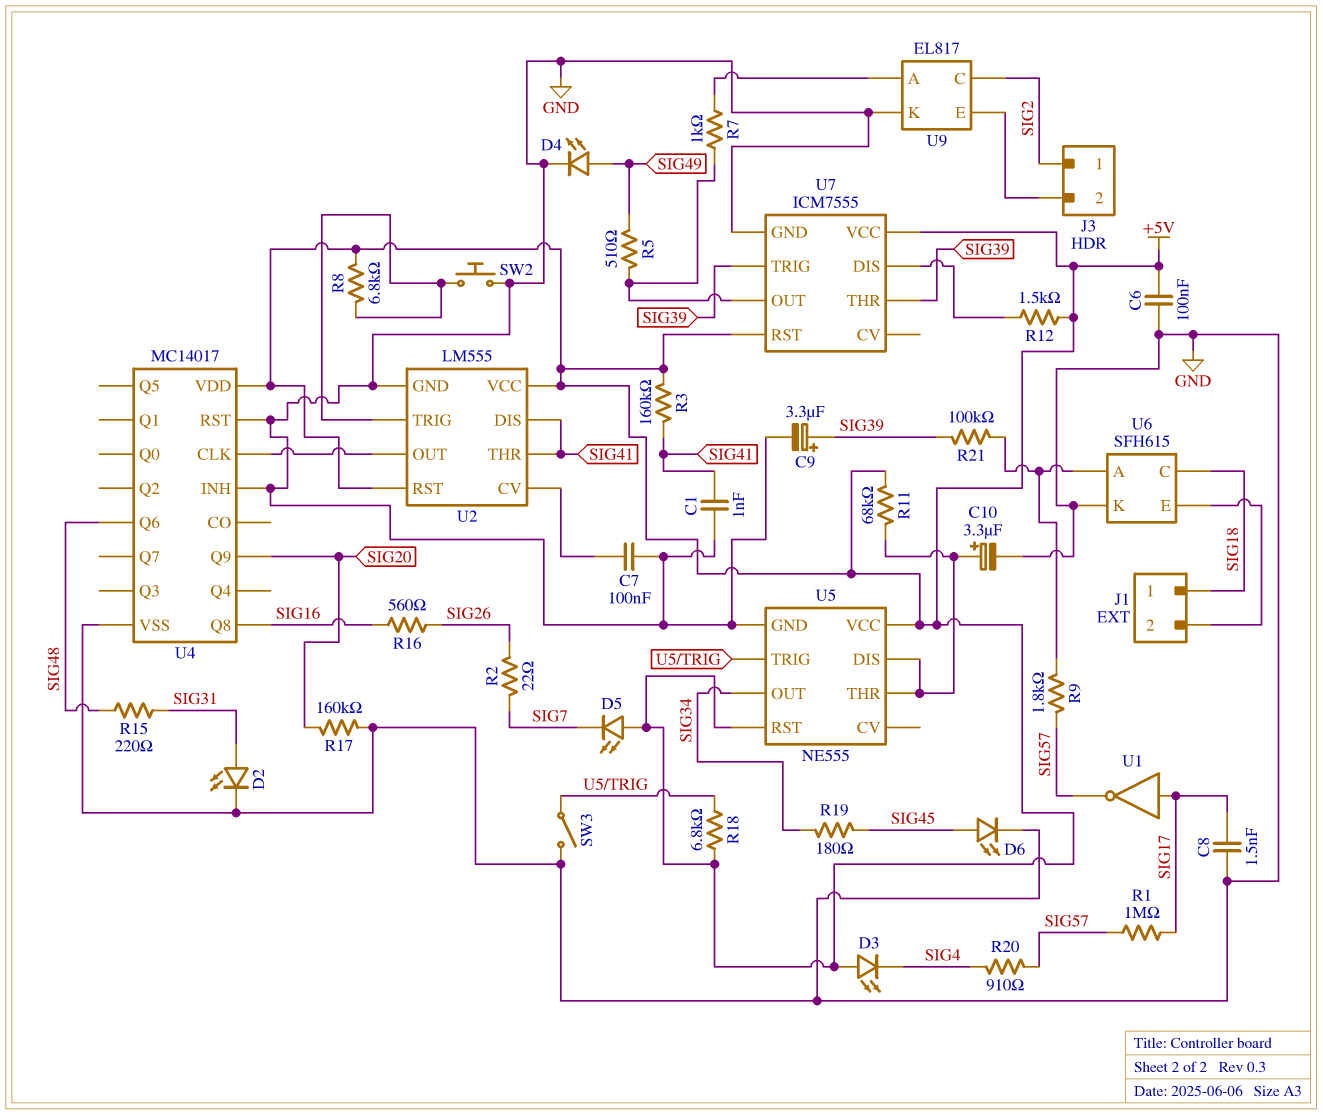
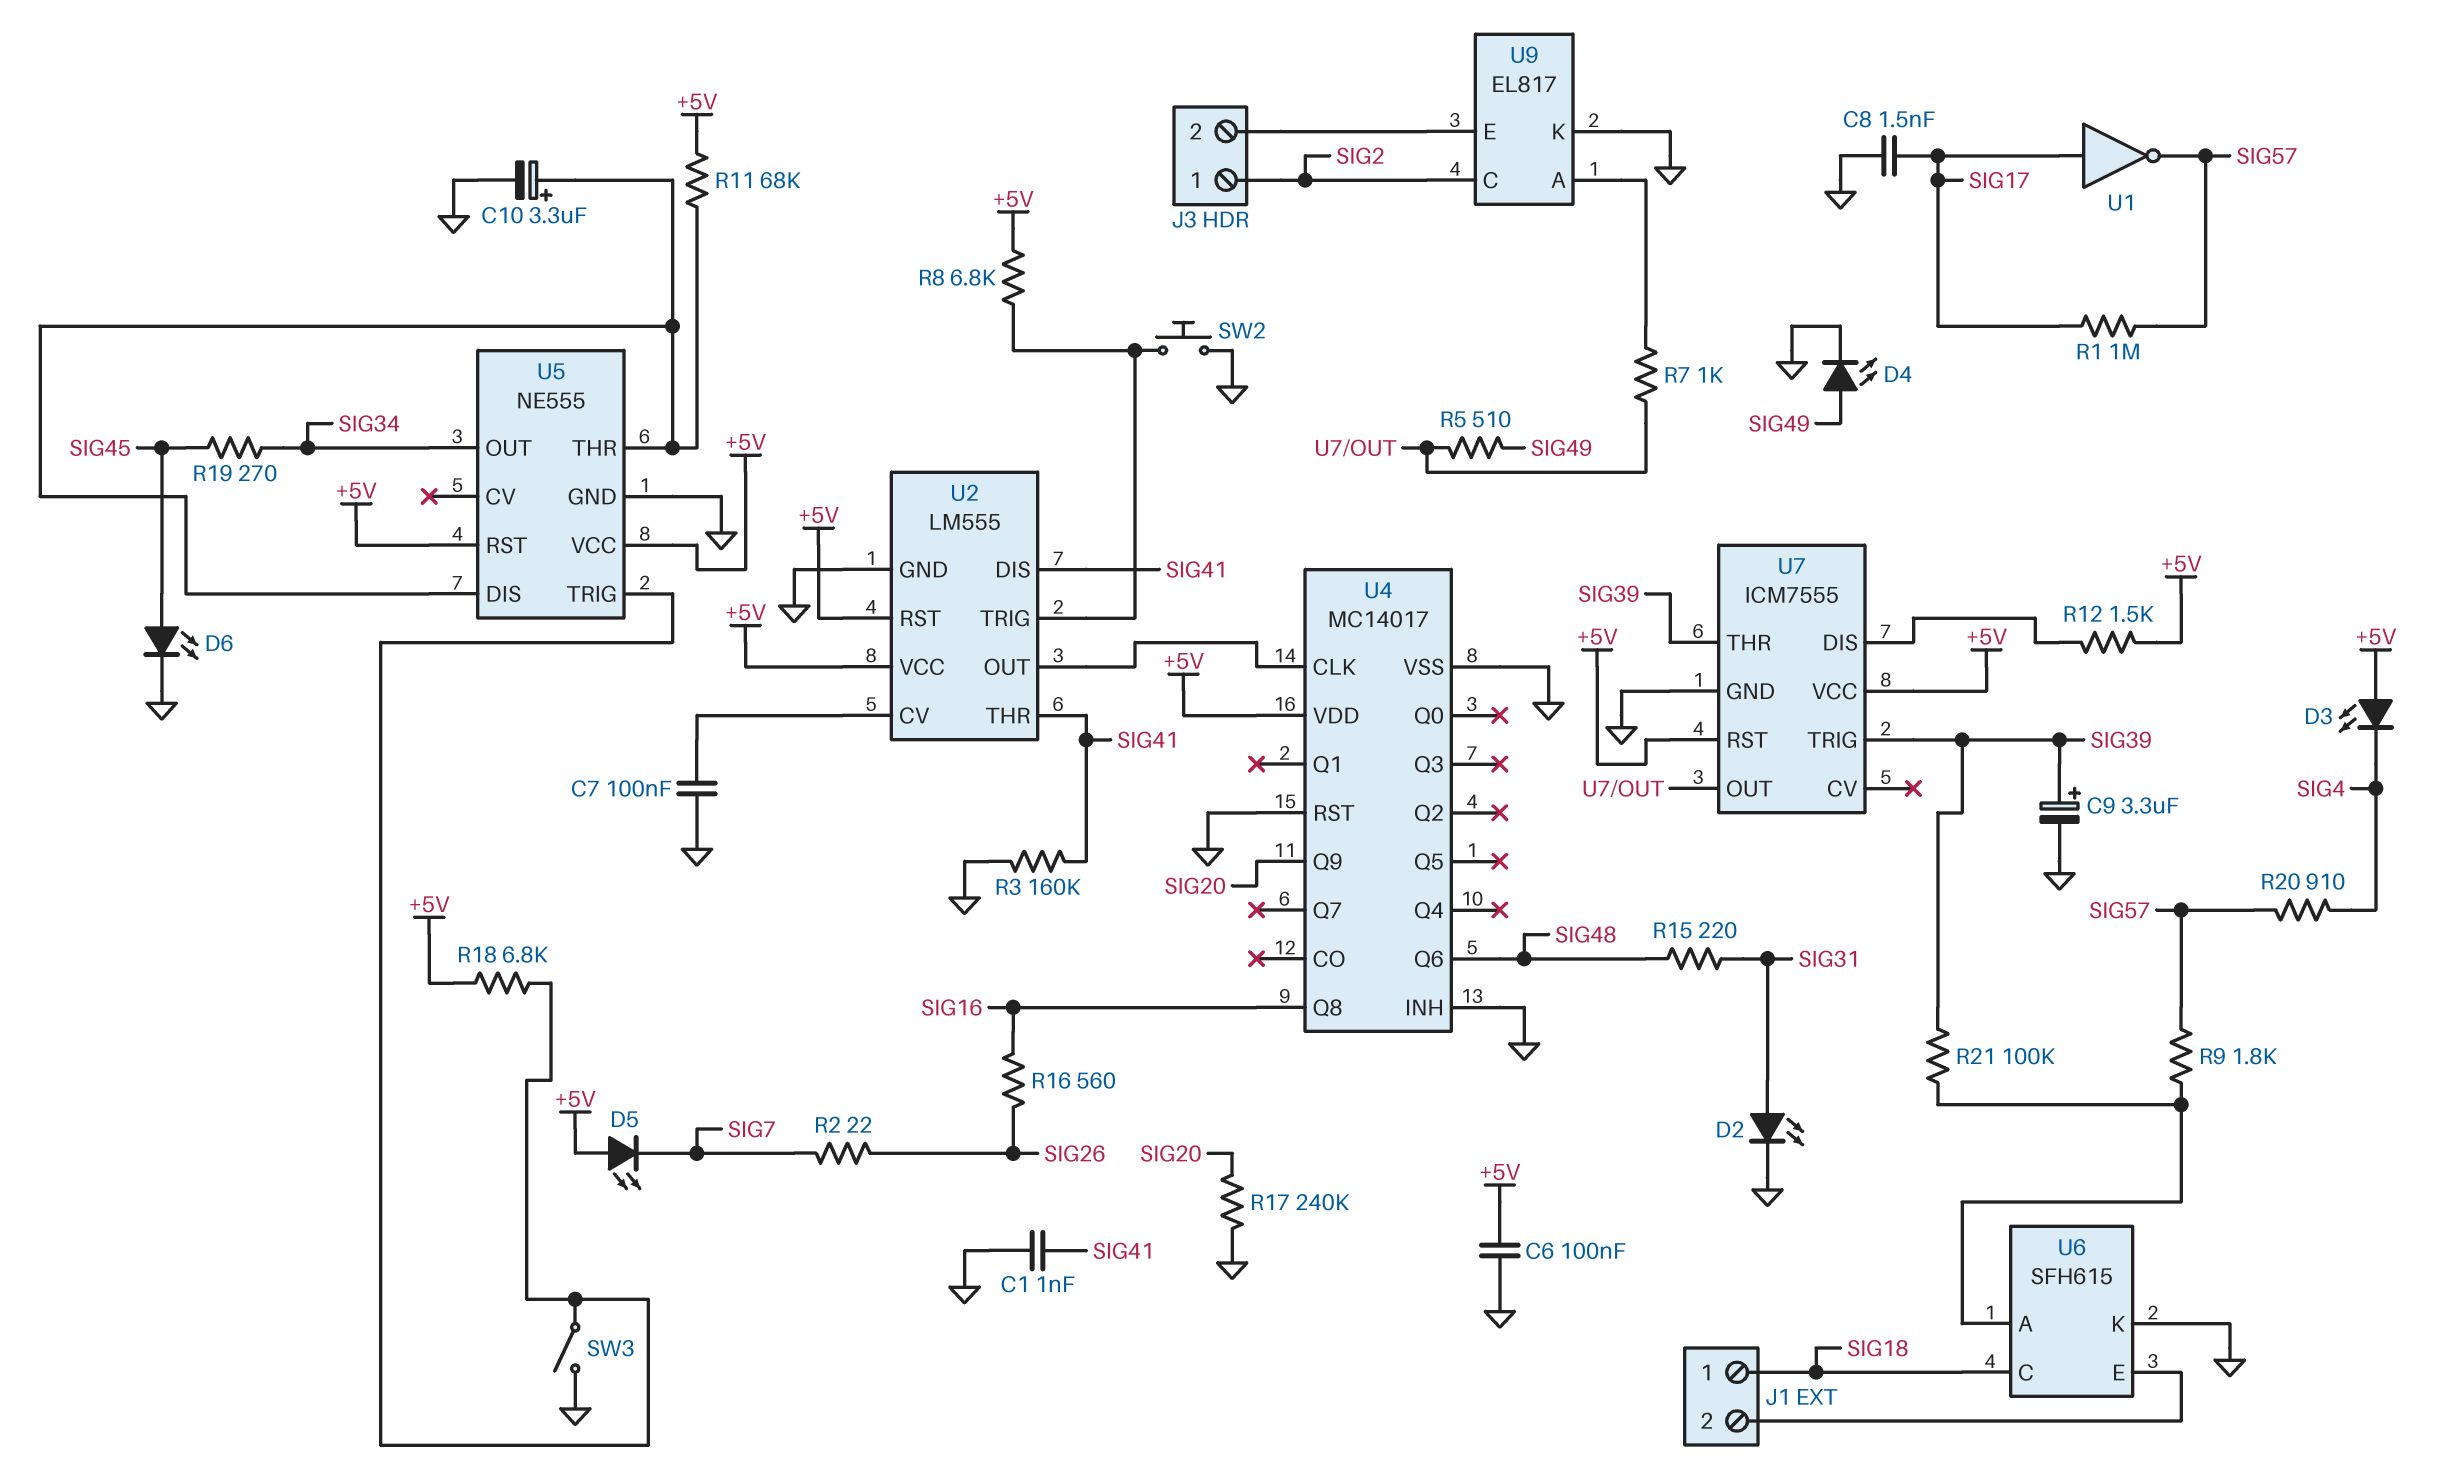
R3: 160k (+5V, SIG41) -> 160k (GND, SIG41)
R17: 160k (GND, SIG20) -> 240k (GND, SIG20)
R19: 180 (SIG34, SIG45) -> 270 (SIG34, SIG45)

